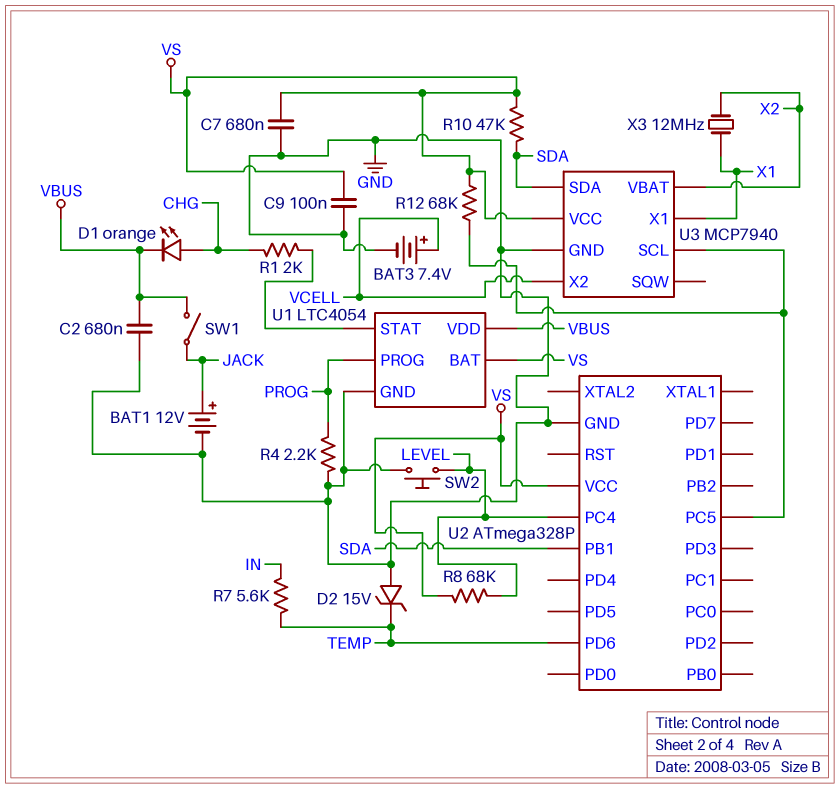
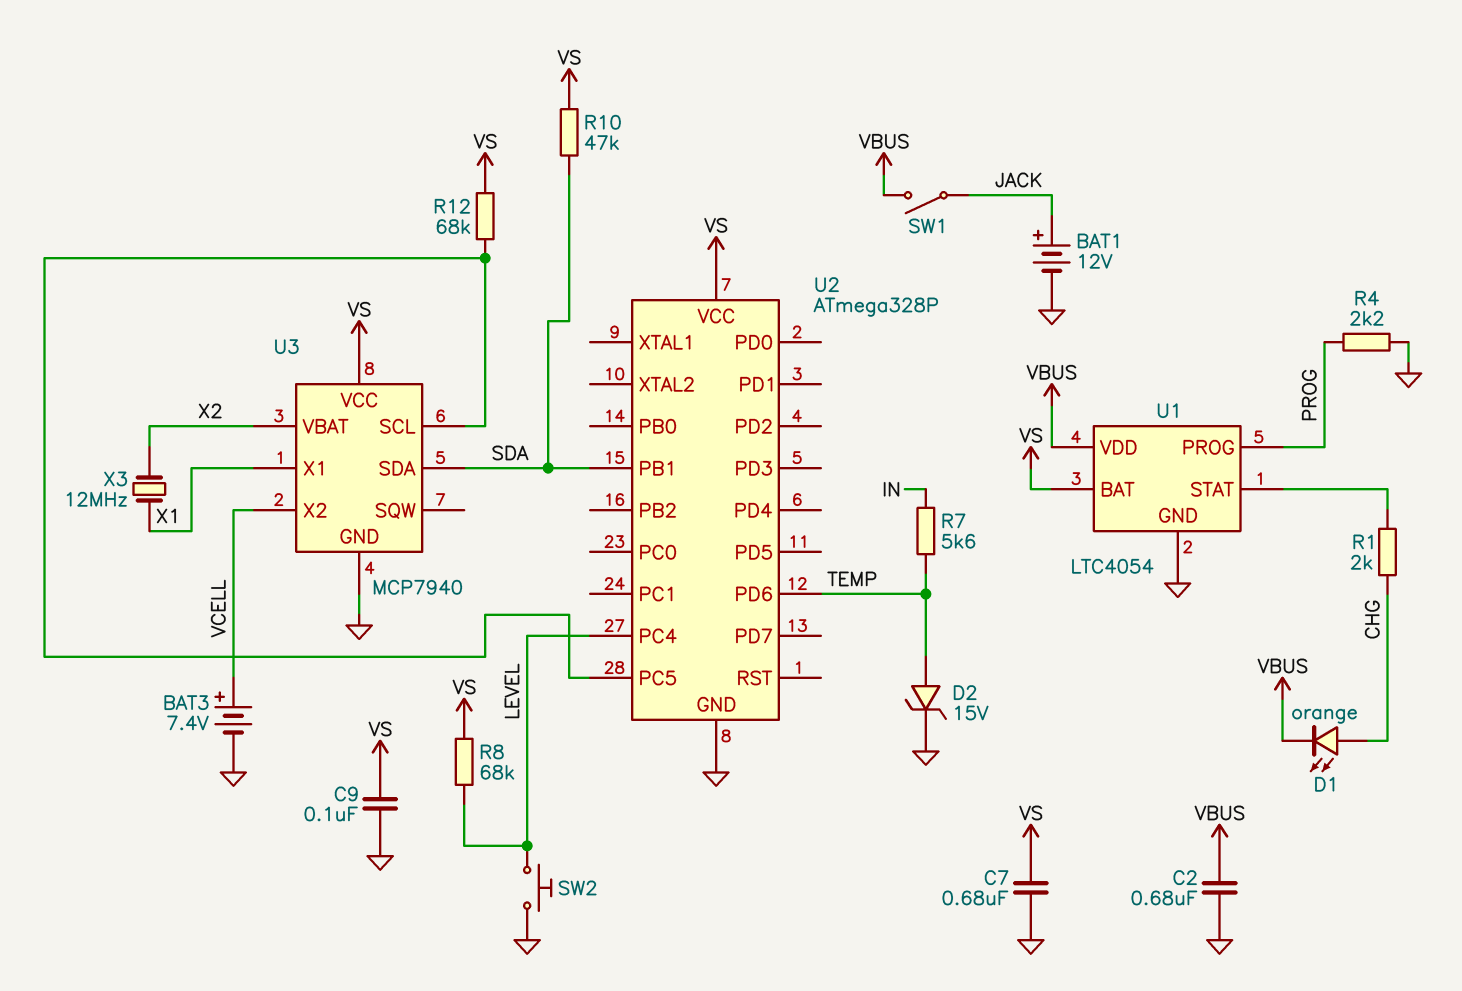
D2: zener 15V (A GND, K TEMP) -> zener 15V (A TEMP, K GND)

